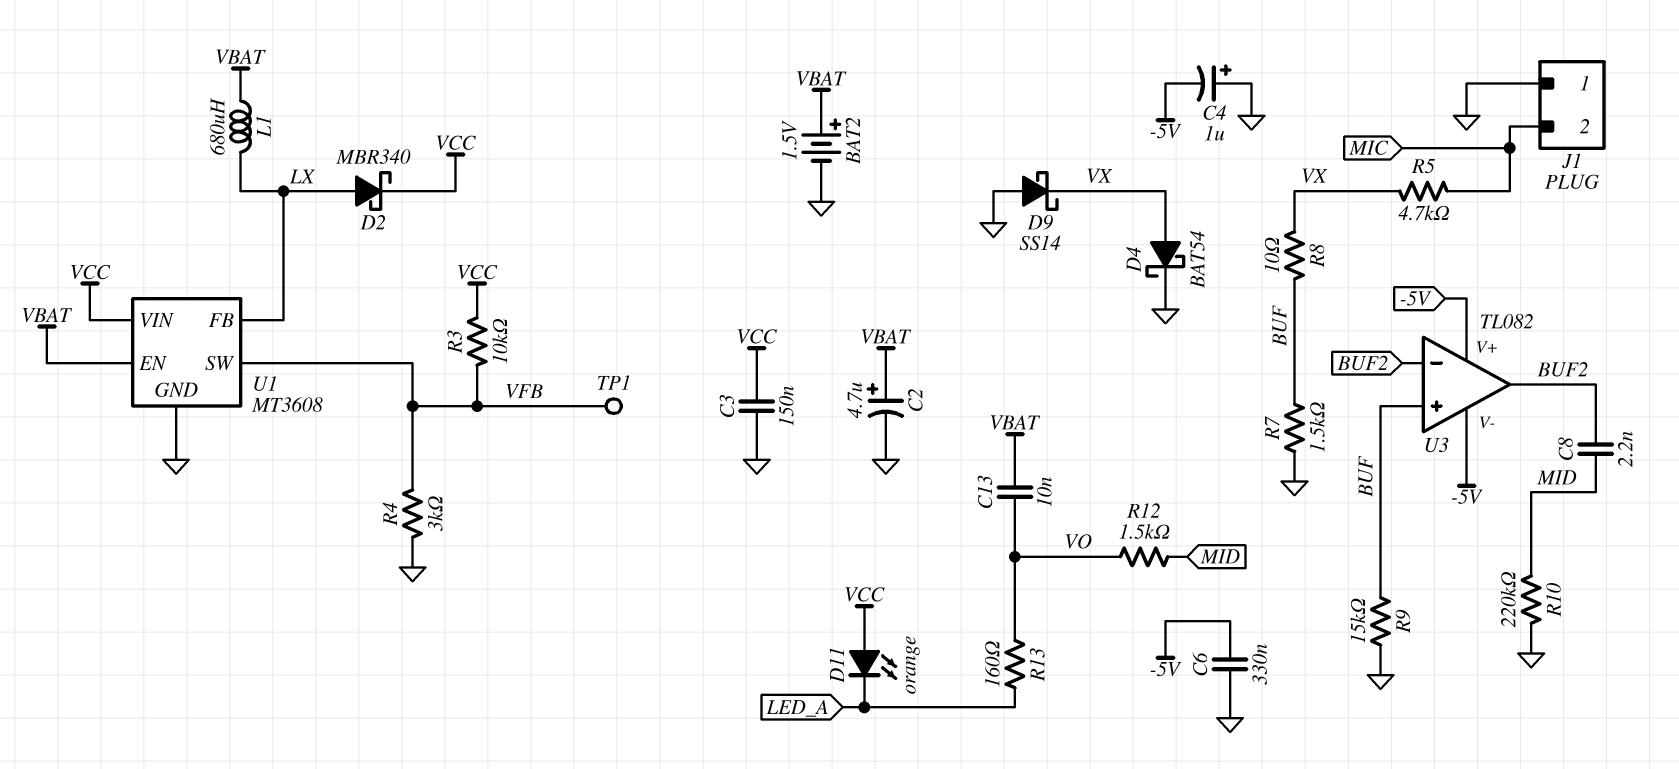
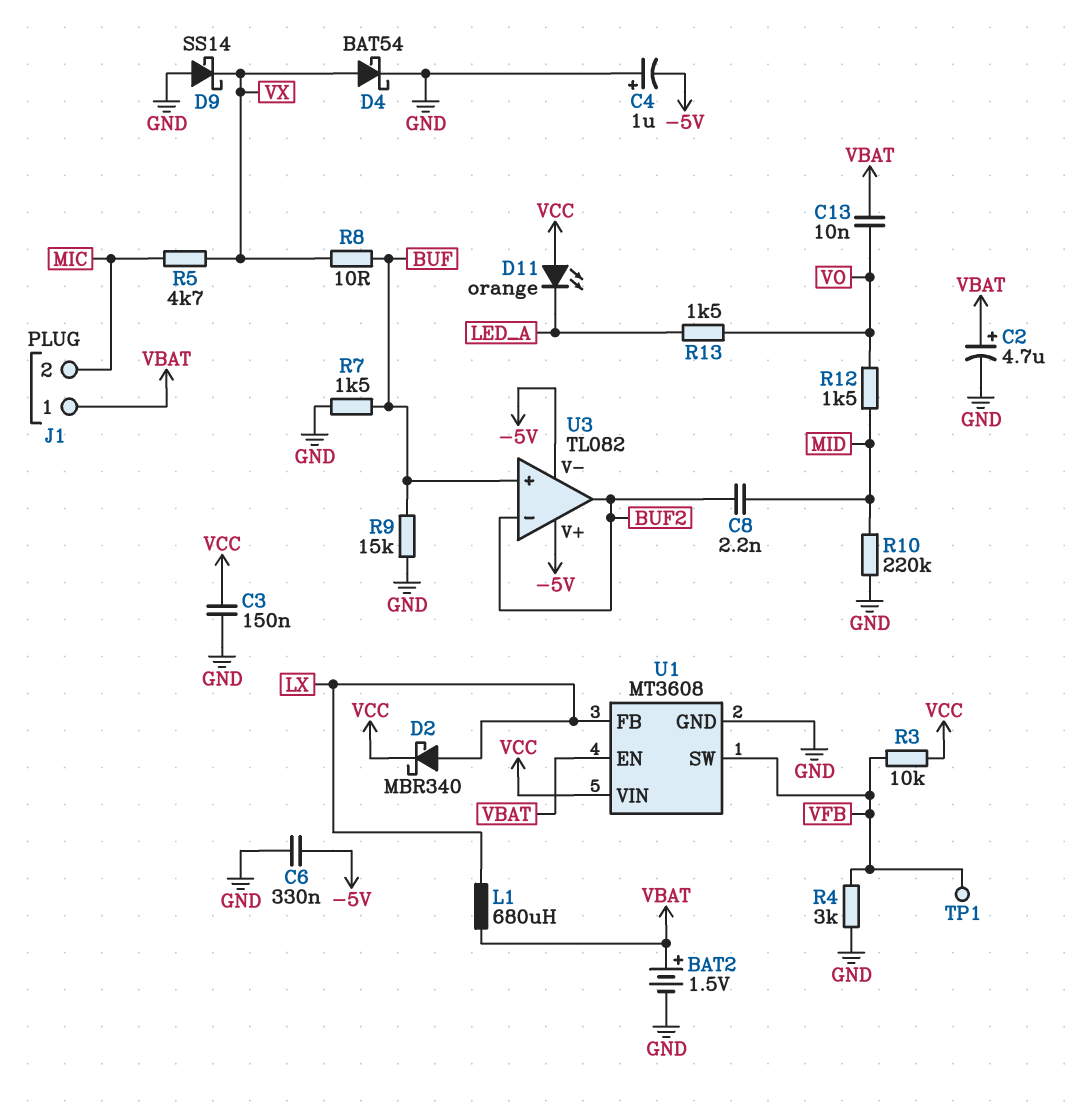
J1 pin 1: GND -> VBAT
R13: 160 (LED_A, VO) -> 1.5k (LED_A, VO)

